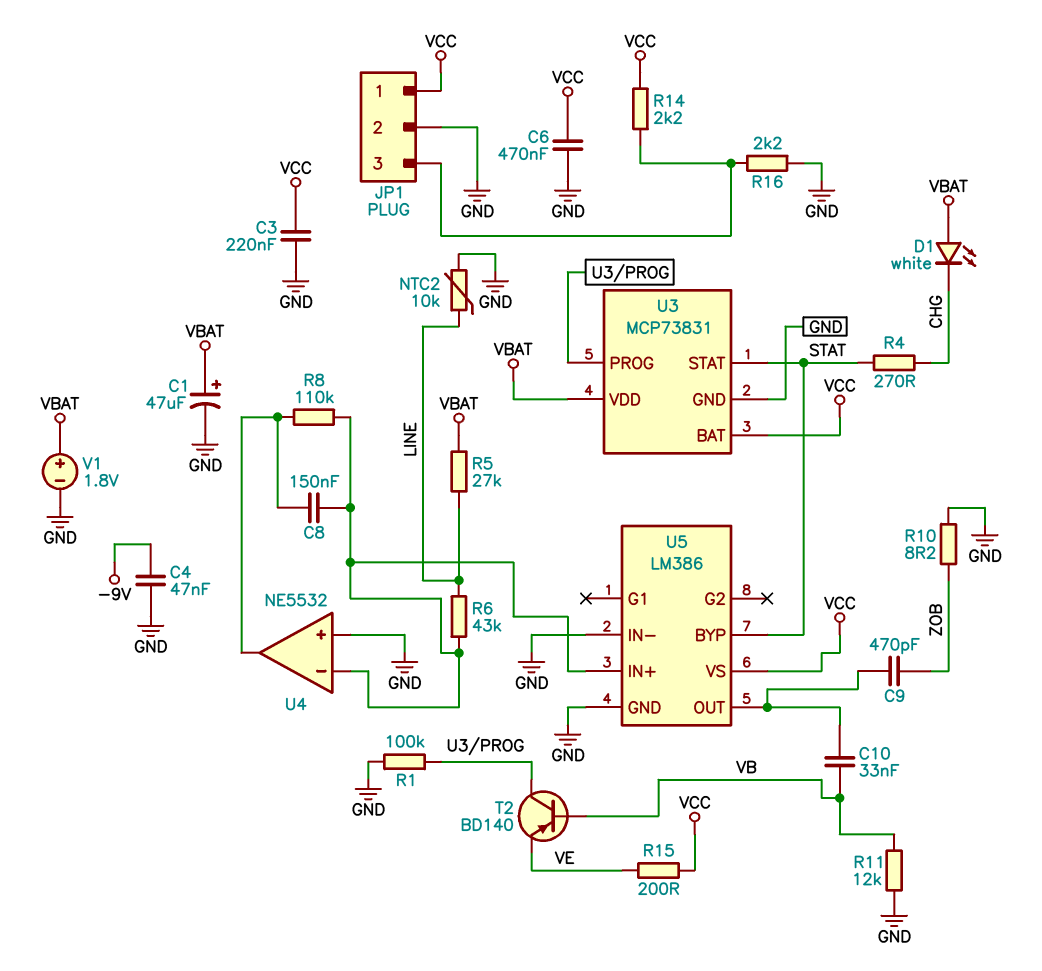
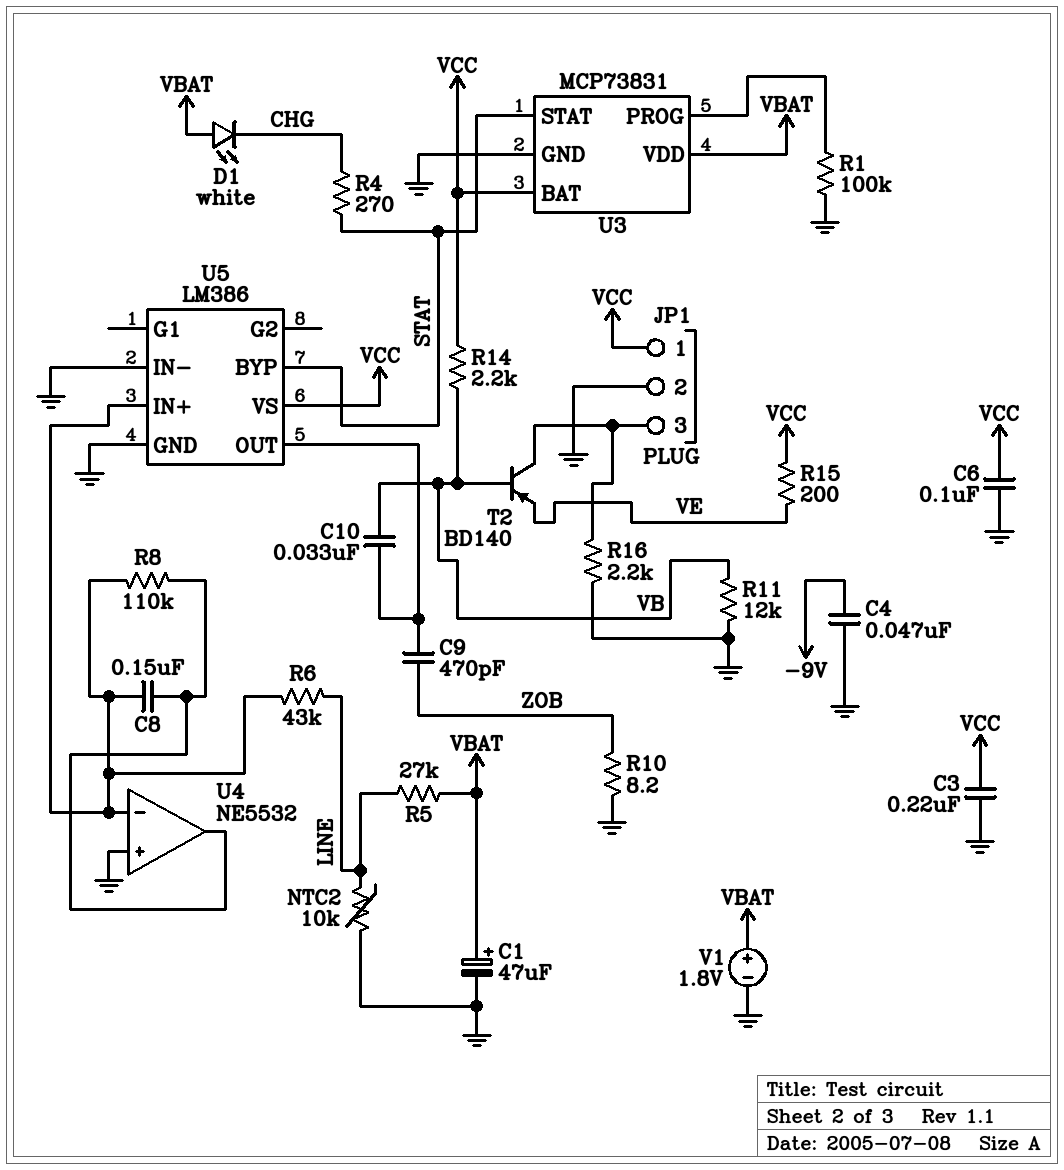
C6: 470nF (GND, VCC) -> 100nF (GND, VCC)
R14: 2.2k (JP1/3, VCC) -> 2.2k (VB, VCC)
T2: PNP BD140 (B VB, C U3/PROG, E VE) -> PNP BD140 (B VB, C JP1/3, E VE)

